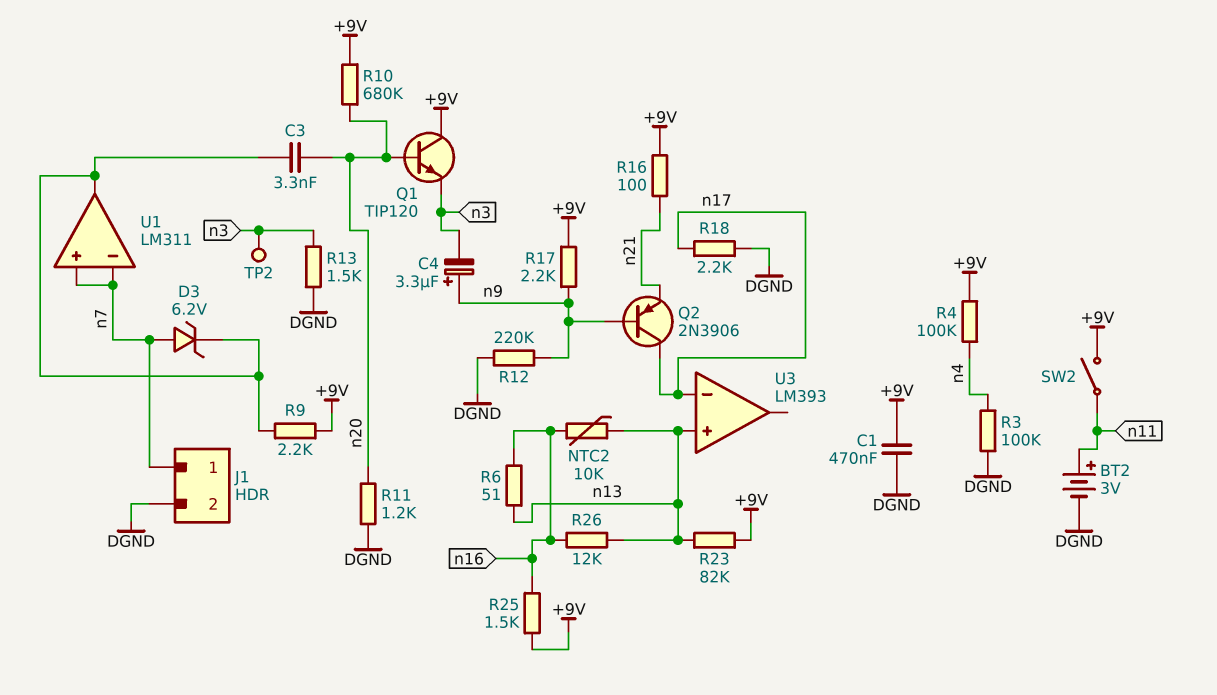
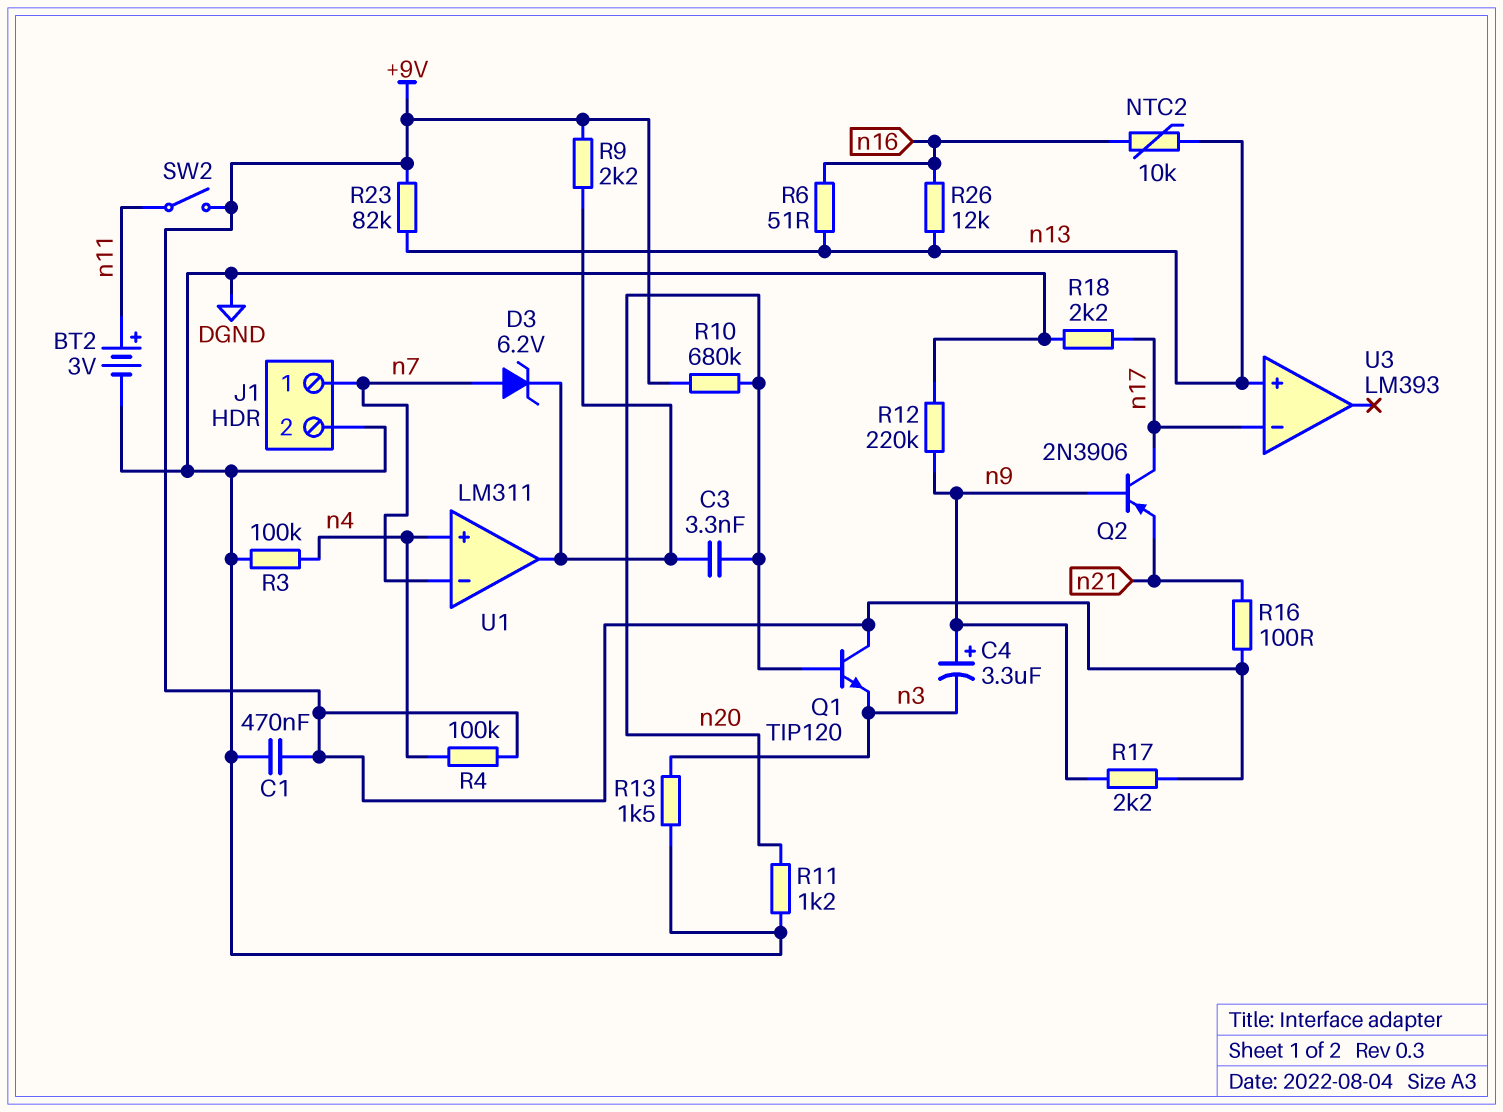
R25: 1.5k (+9V, n16) -> none
TP2: test point (n3) -> none
U1 pin in+: n7 -> n4

